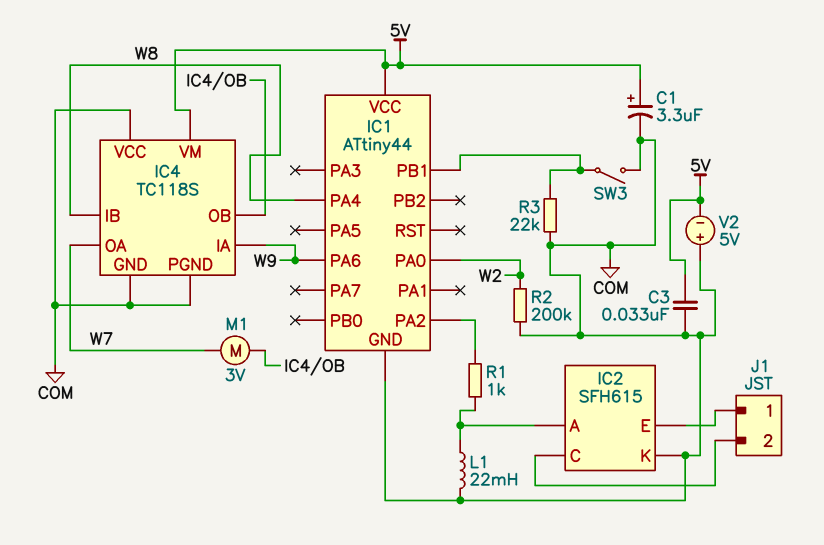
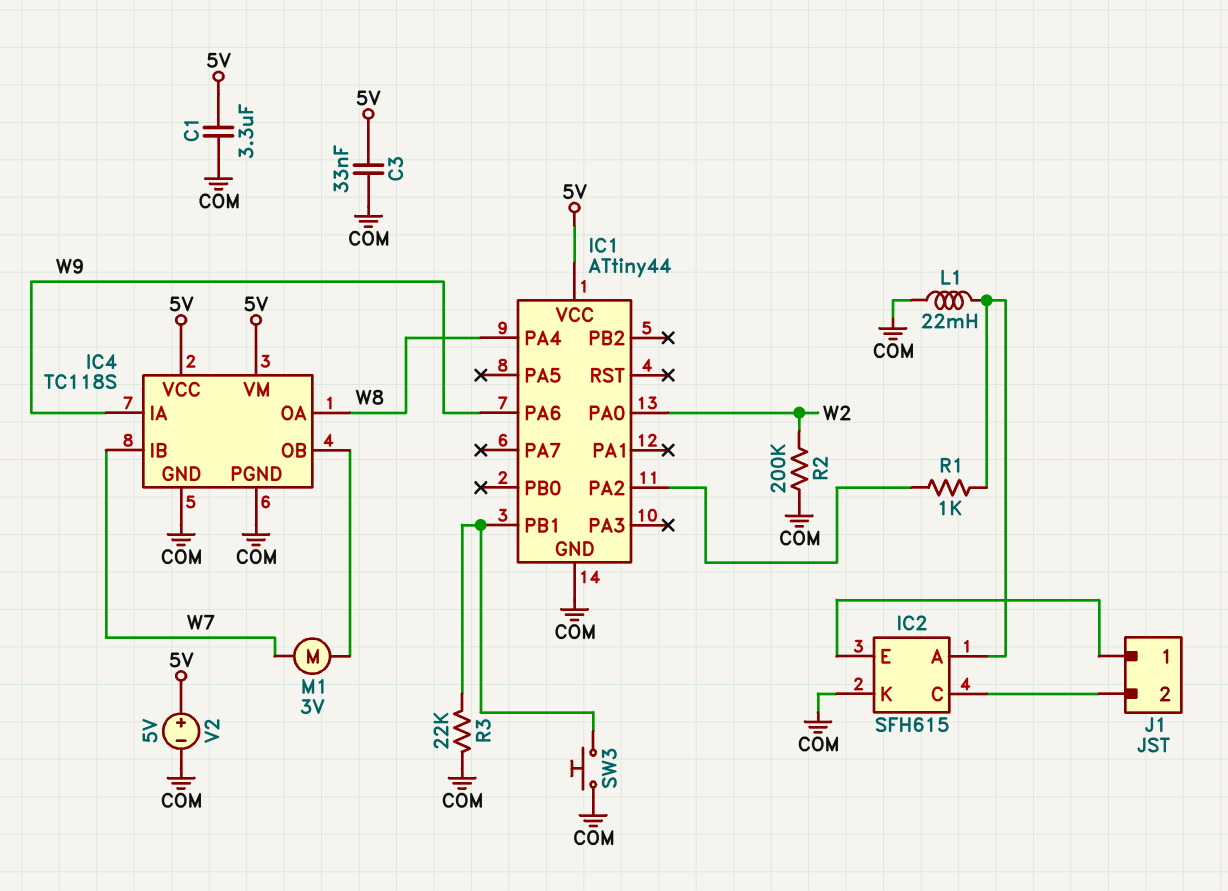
C1: 3.3uF (plus 5V, minus COM) -> 3.3uF (5V, COM)
IC4 pin IB: W8 -> W7
IC4 pin OA: W7 -> W8
IC4 pin VCC: COM -> 5V
SW3: switch (COM, IC1/PB1) -> button (COM, IC1/PB1)
V2: 5V (plus COM, minus 5V) -> 5V (plus 5V, minus COM)

